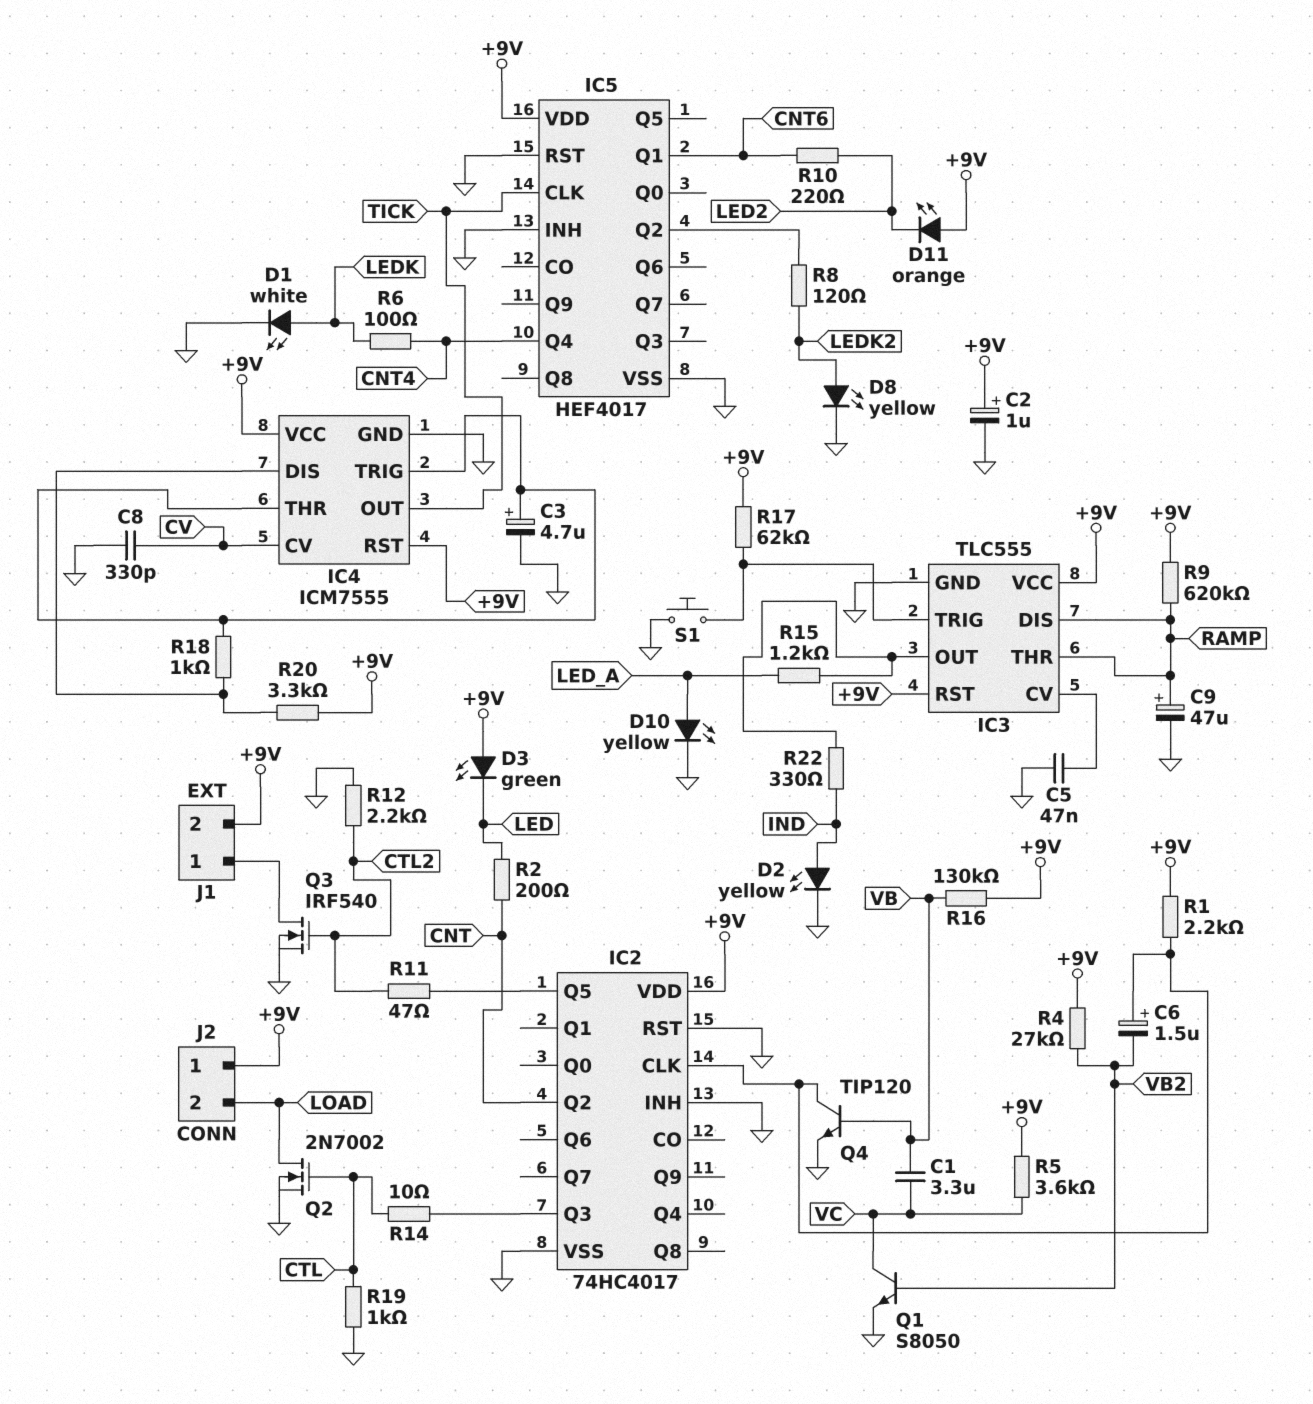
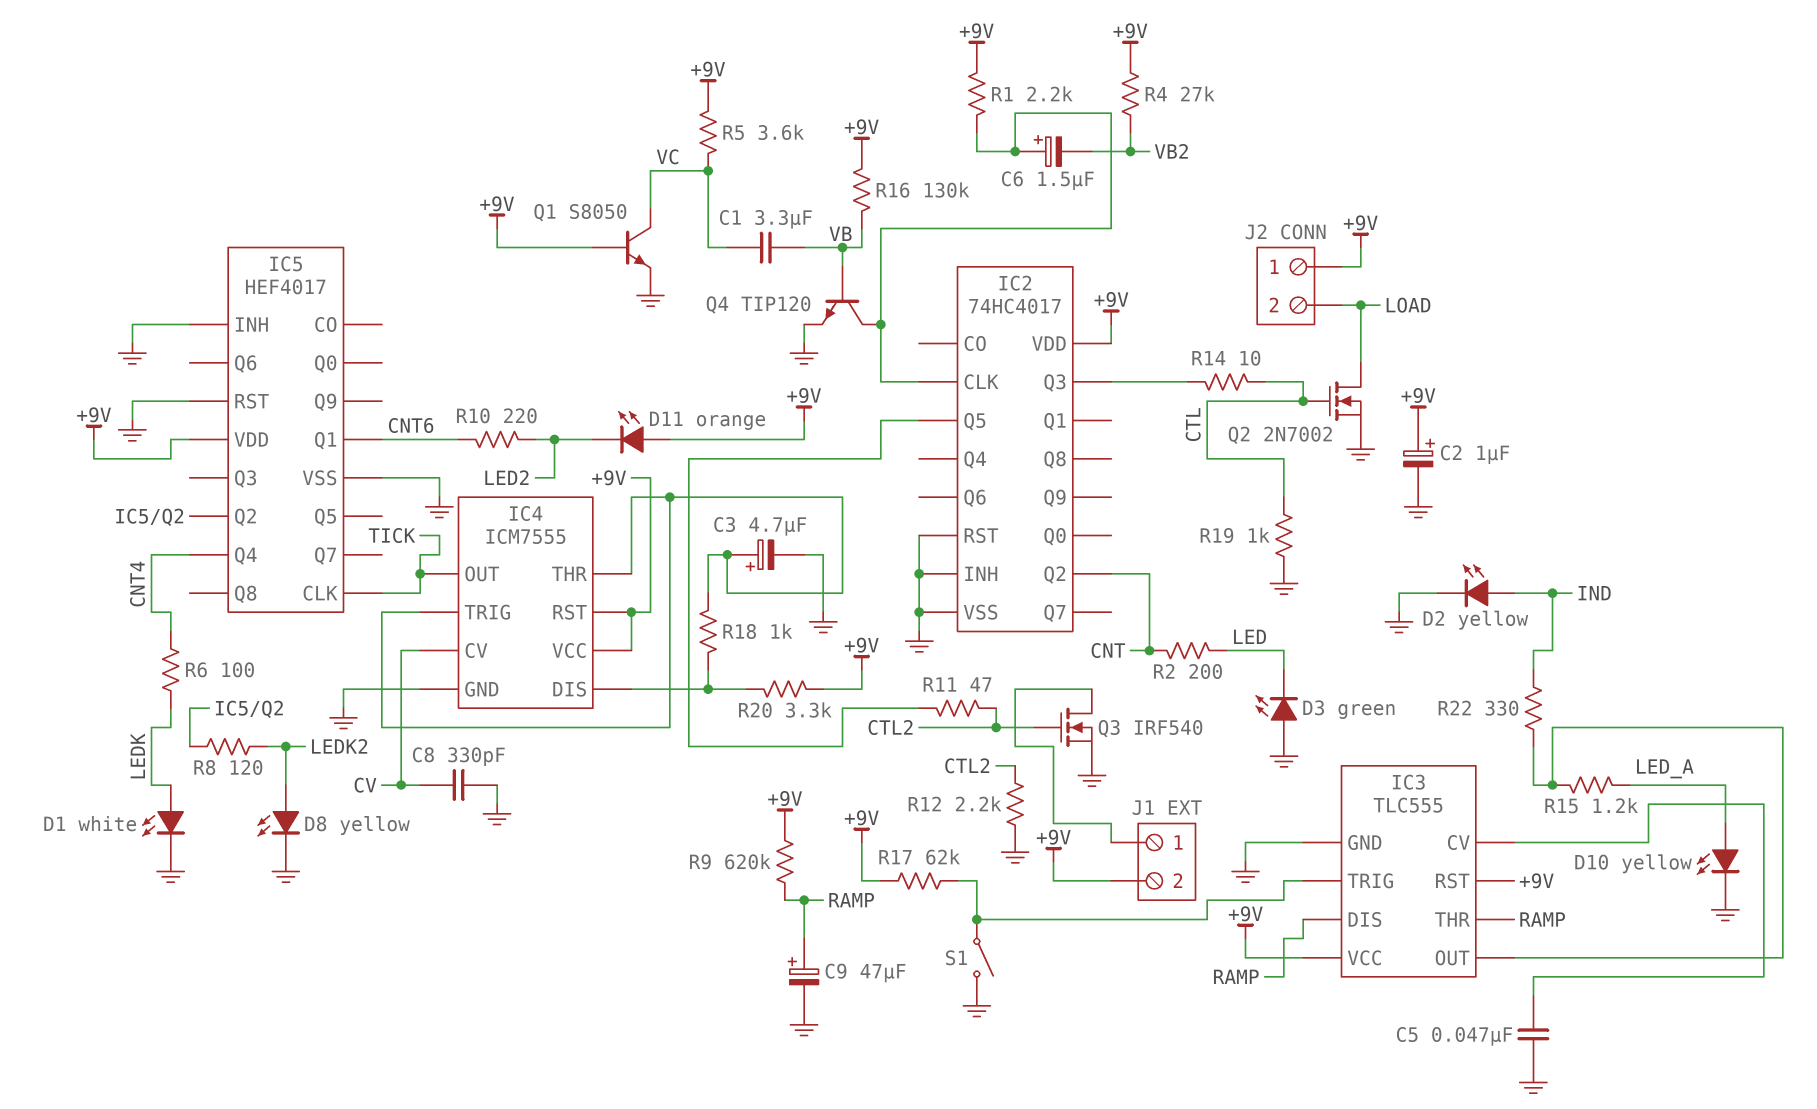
D3: LED green (A +9V, K LED) -> LED green (A GND, K LED)
Q1: NPN S8050 (B VB2, C VC, E GND) -> NPN S8050 (B +9V, C VC, E GND)
S1: button (GND, IC3/TRIG) -> switch (GND, IC3/TRIG)

